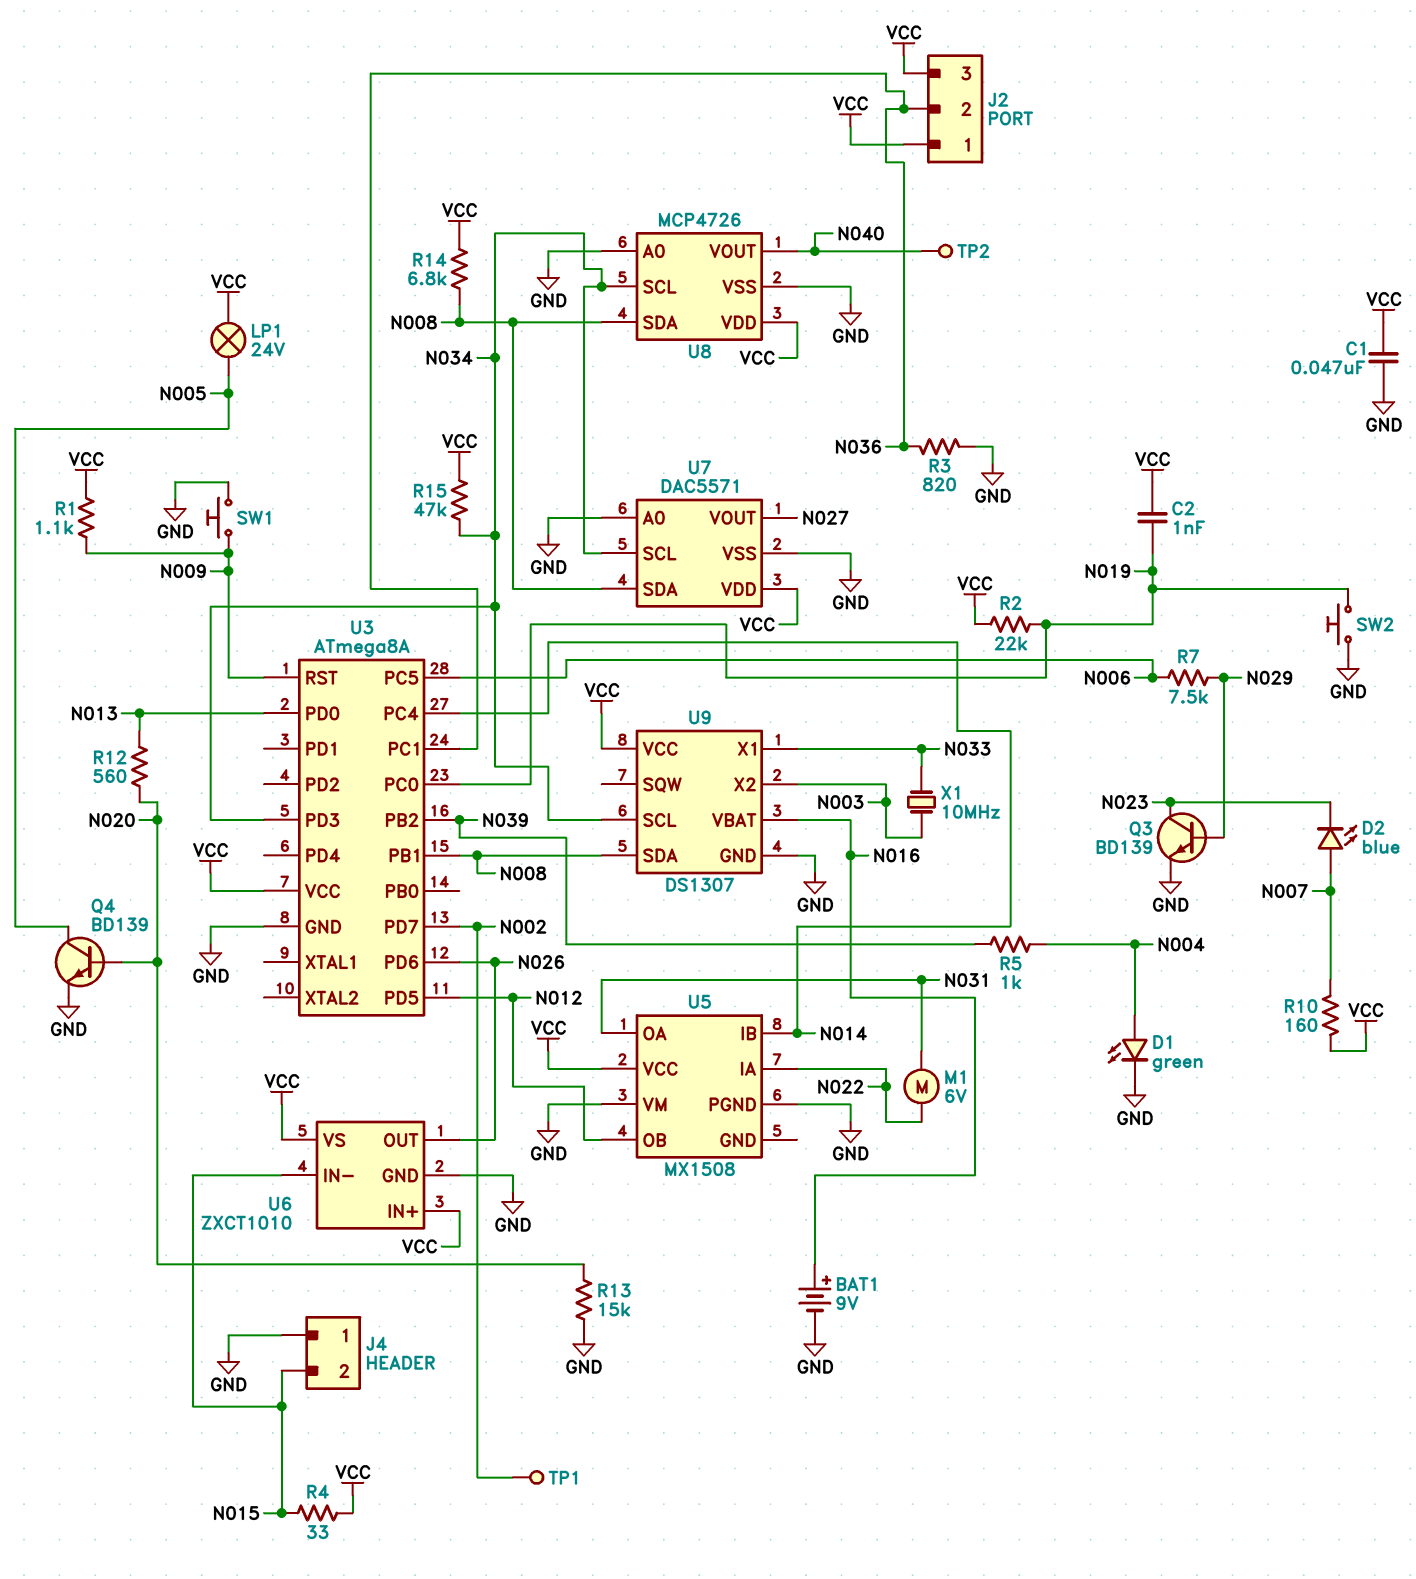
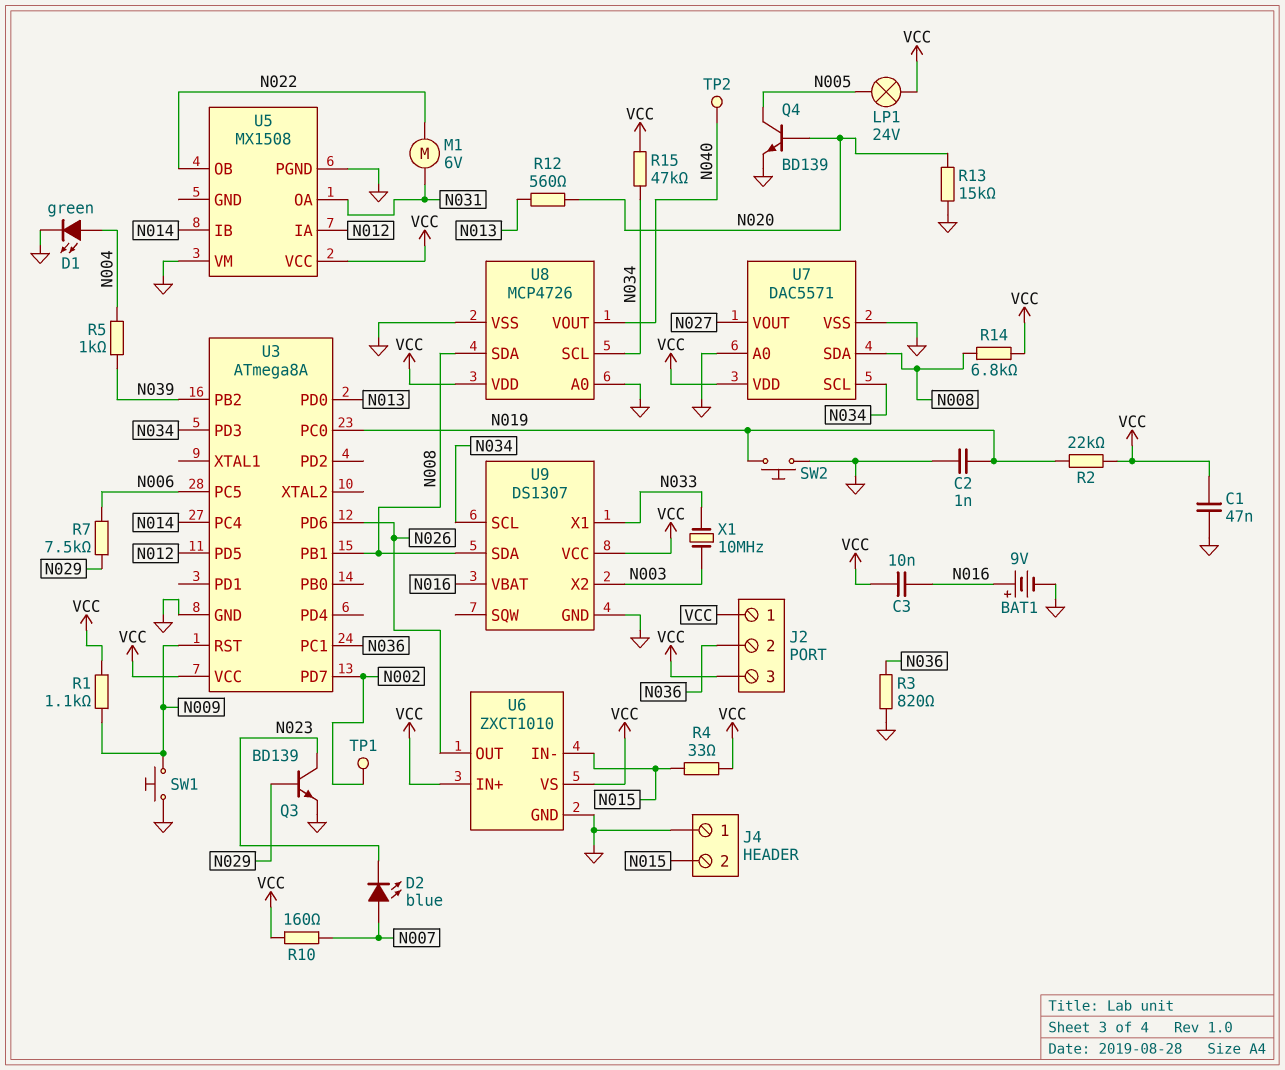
C2: 1nF (N019, VCC) -> 1nF (GND, N019)
C3: none -> 10nF (N016, VCC)
U5 pin IA: N022 -> N012
U5 pin OB: N012 -> N022

